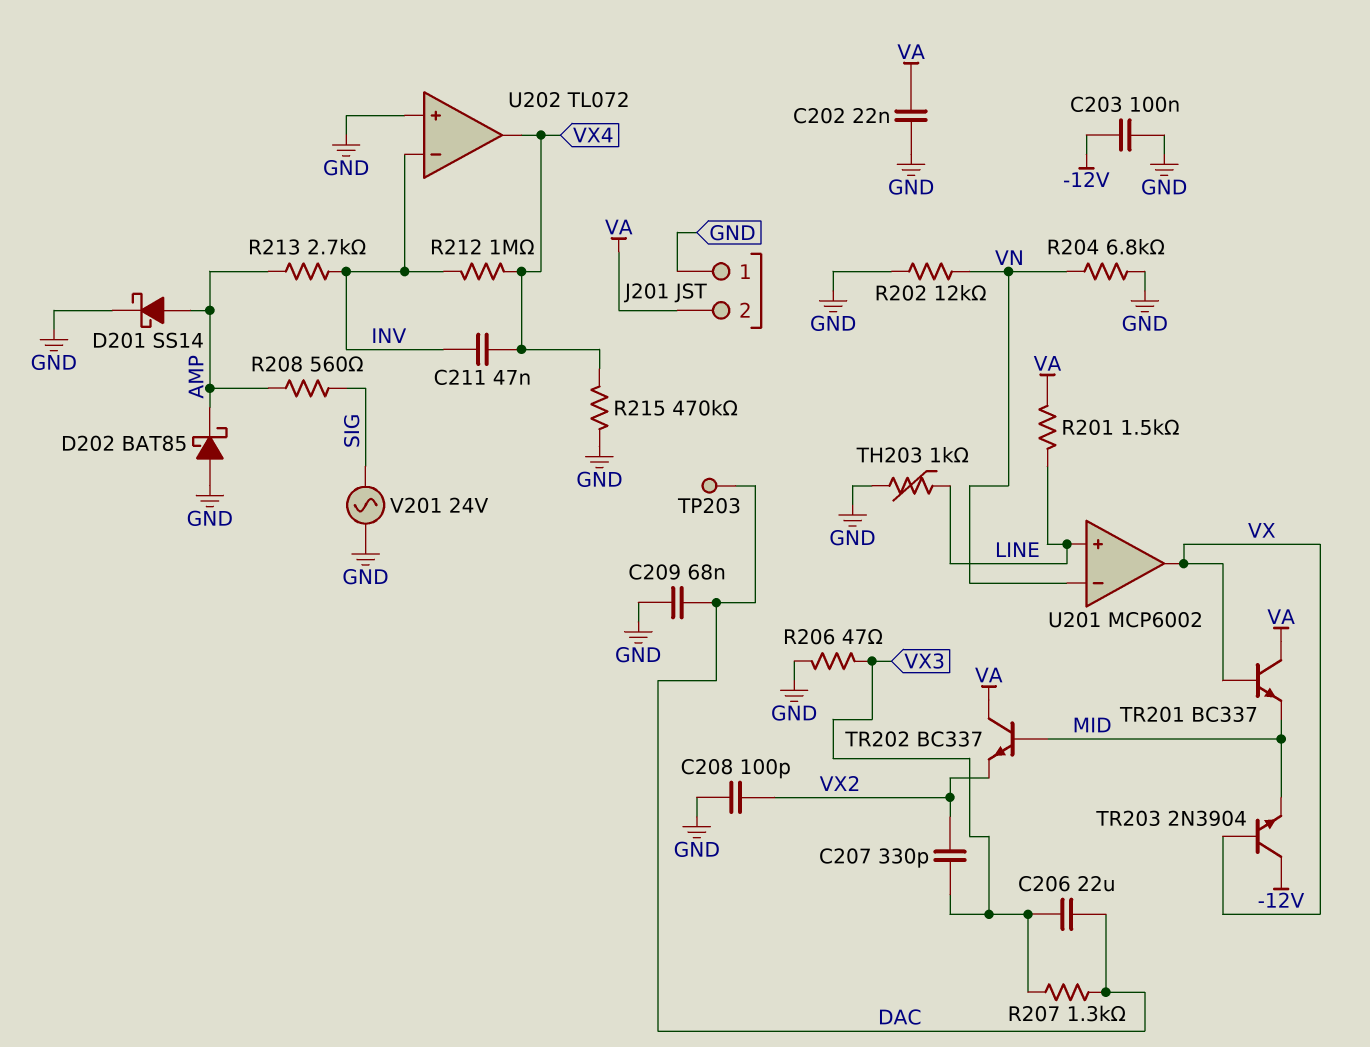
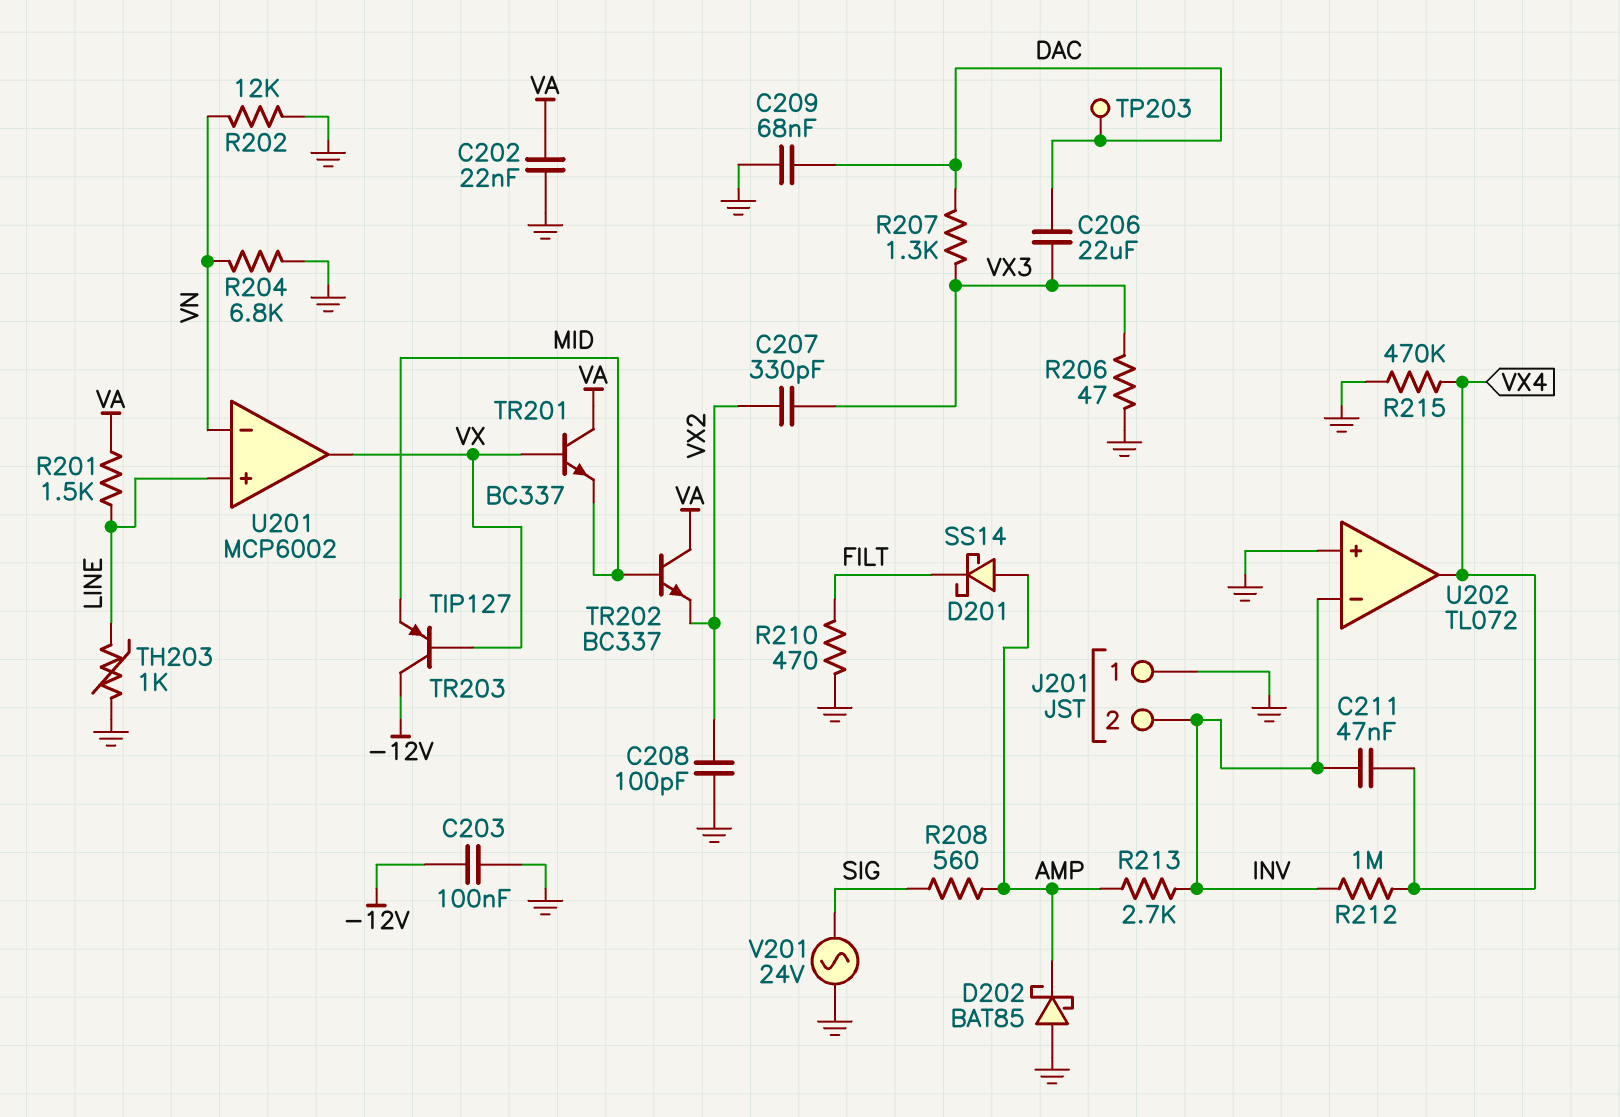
D201: schottky SS14 (A AMP, K GND) -> schottky SS14 (A AMP, K FILT)
J201 pin 2: VA -> INV
R210: none -> 470 (FILT, GND)
TR203: NPN 2N3904 (B VX, C -12V, E MID) -> PNP TIP127 (B VX, C -12V, E MID)

